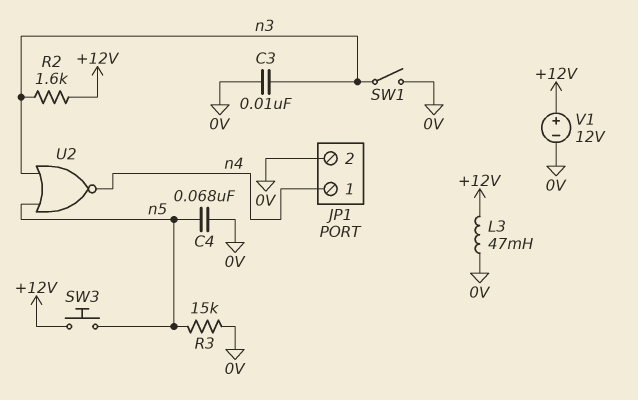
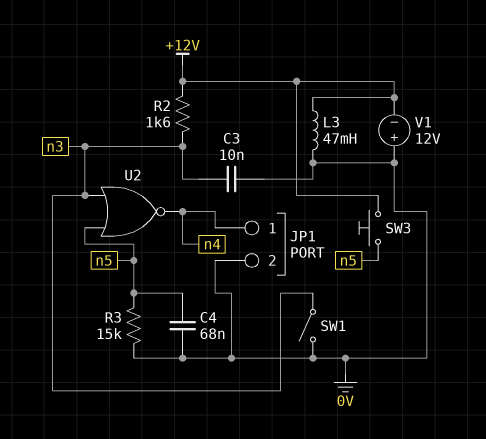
V1: 12V (plus +12V, minus 0V) -> 12V (plus 0V, minus +12V)

